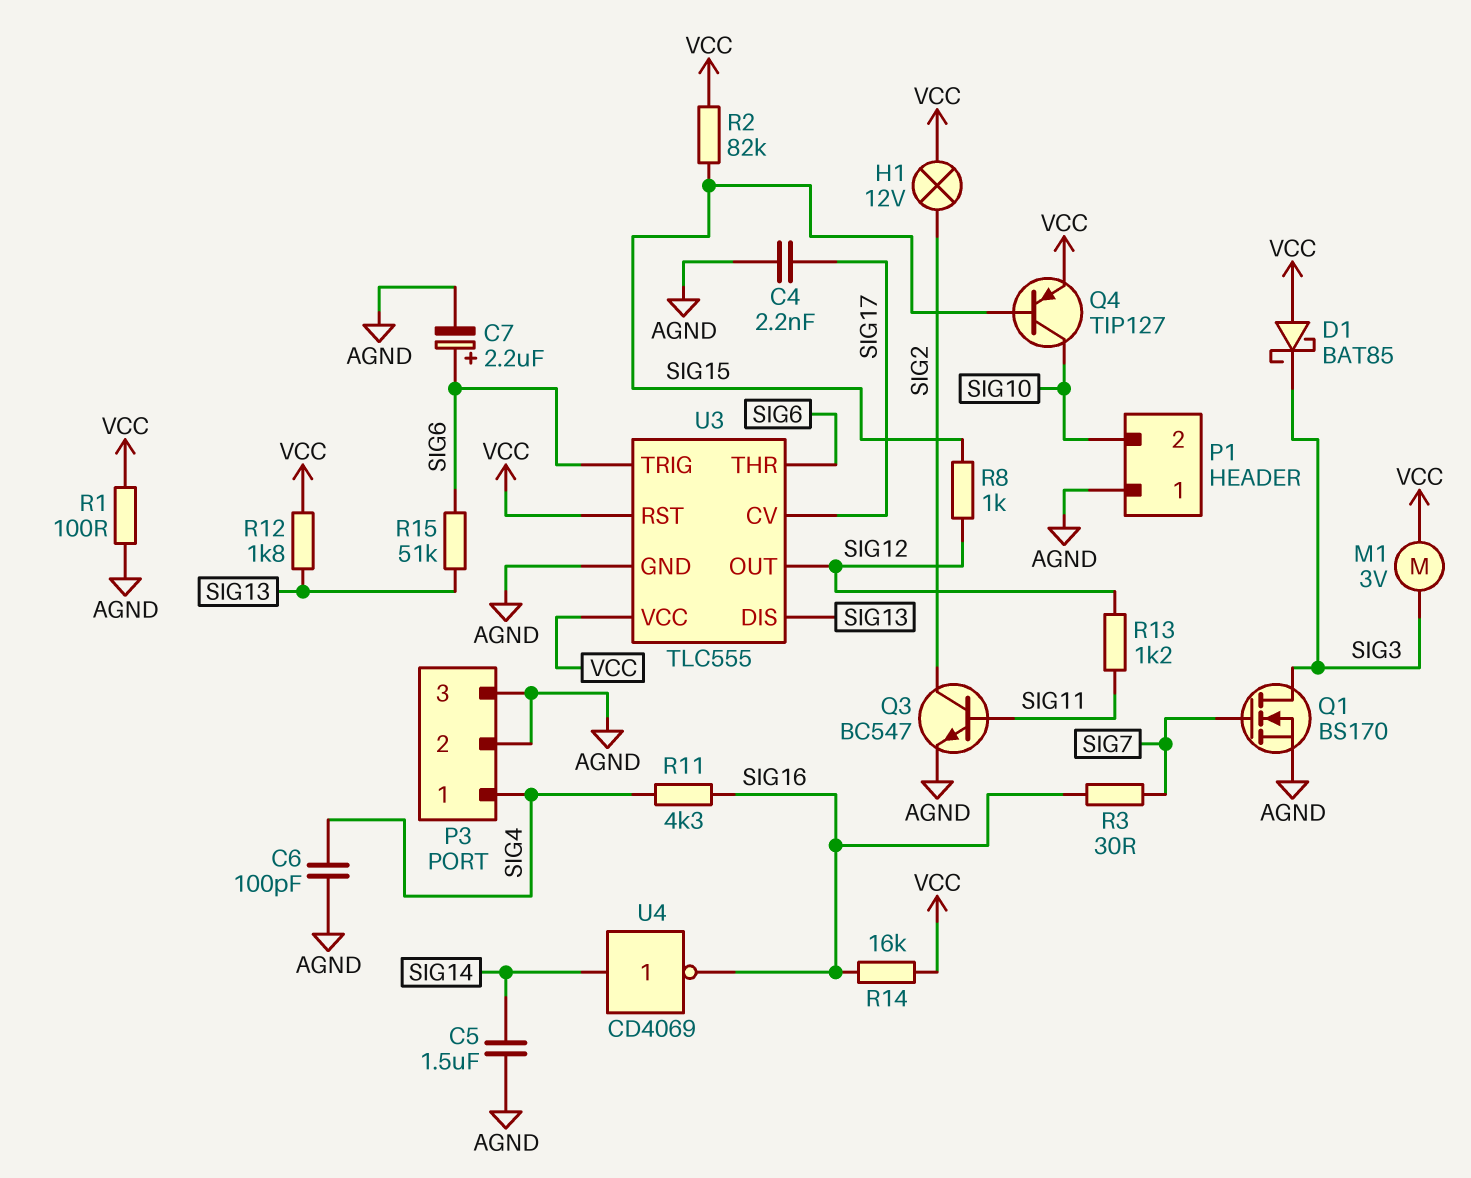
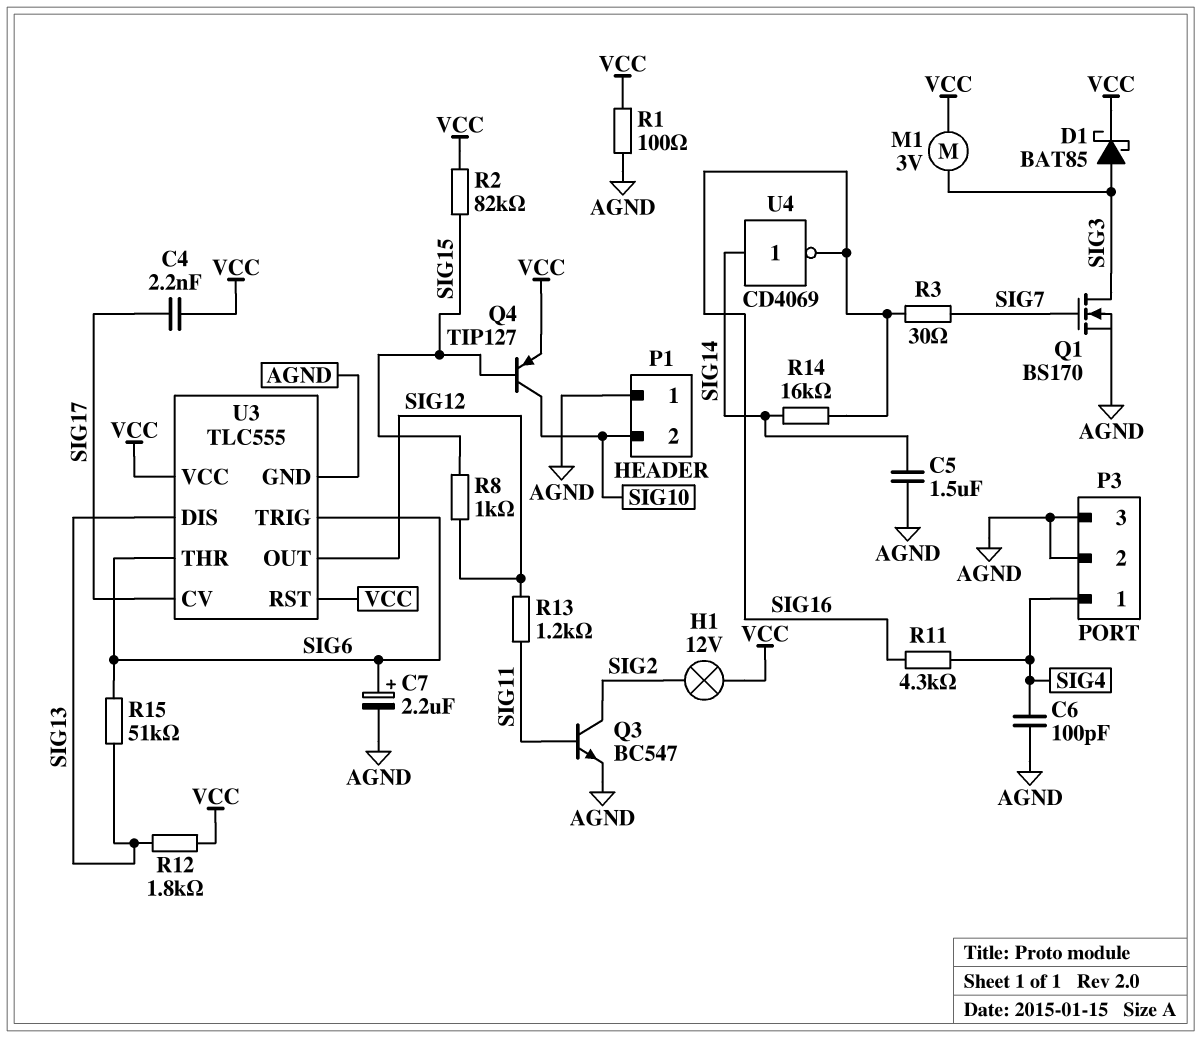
C4: 2.2nF (AGND, SIG17) -> 2.2nF (SIG17, VCC)
D1: schottky BAT85 (A VCC, K SIG3) -> schottky BAT85 (A SIG3, K VCC)
R14: 16k (SIG16, VCC) -> 16k (SIG14, SIG16)

